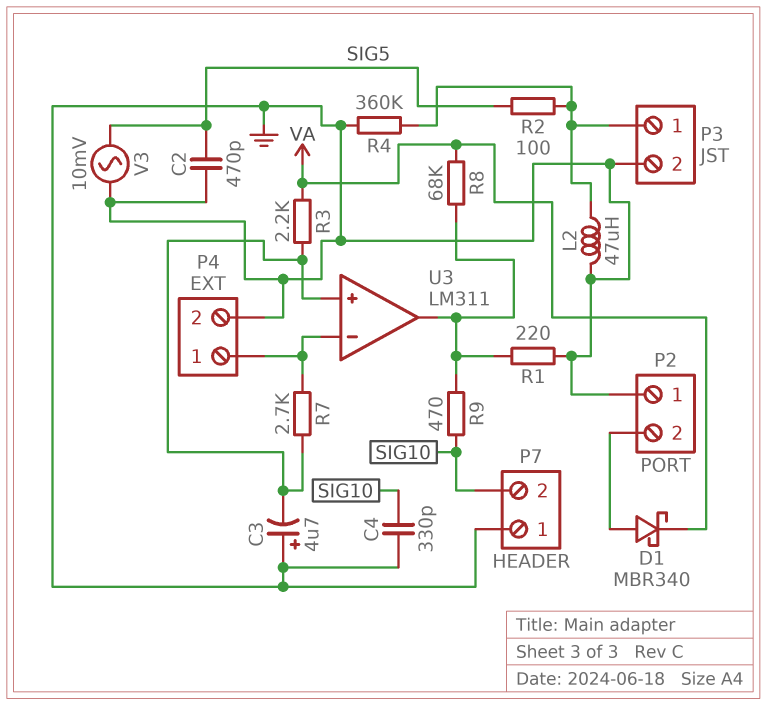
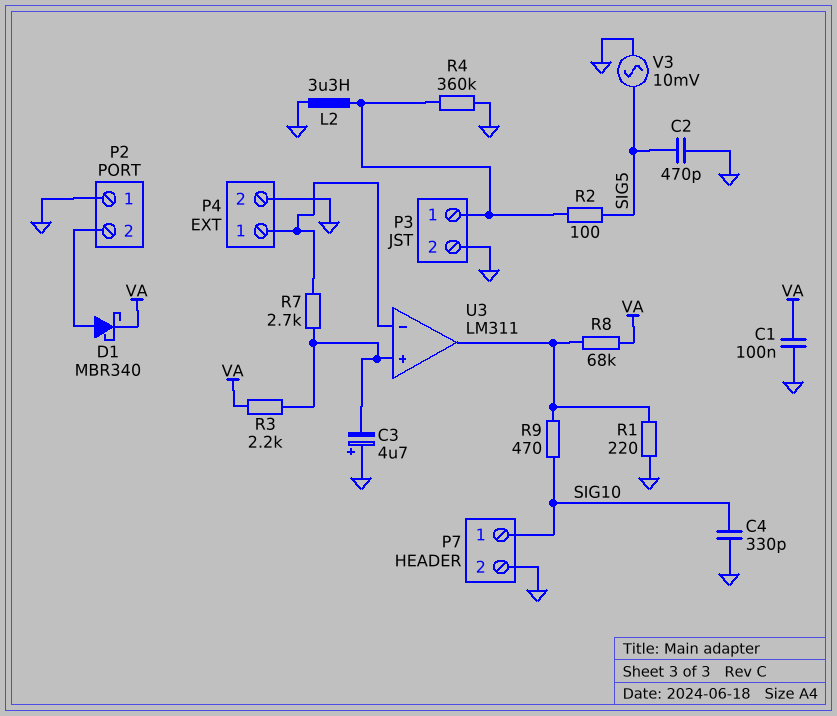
C1: none -> 100nF (GND, VA)
L2: 47uH (GND, P3/1) -> 3.3uH (GND, P3/1)
P7 pin 1: GND -> SIG10
P7 pin 2: SIG10 -> GND

